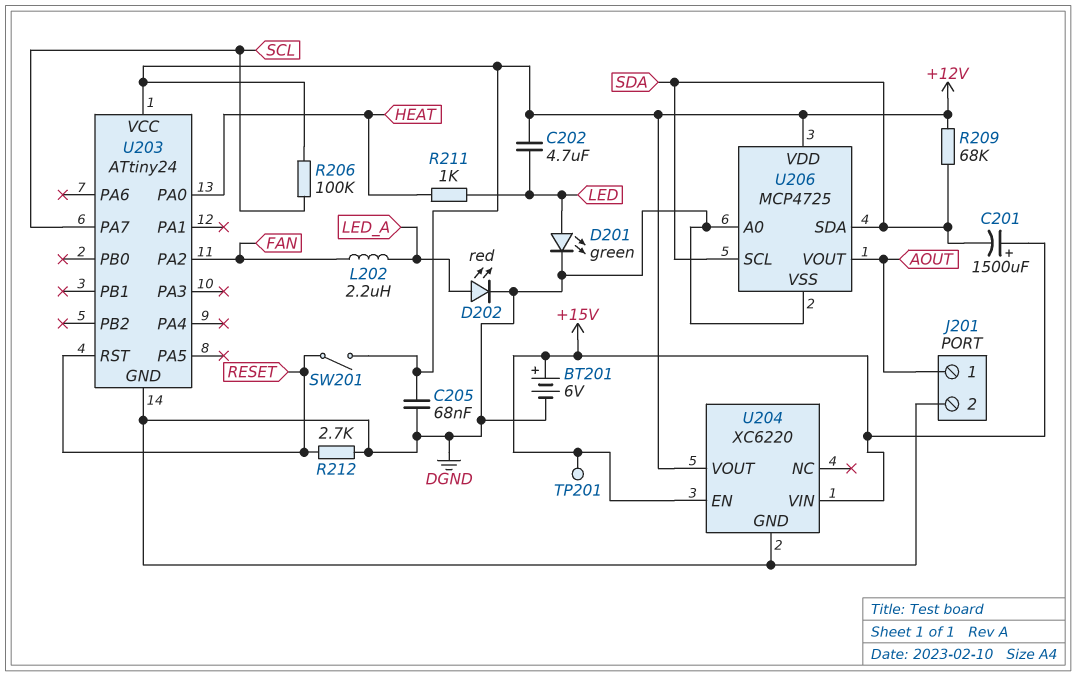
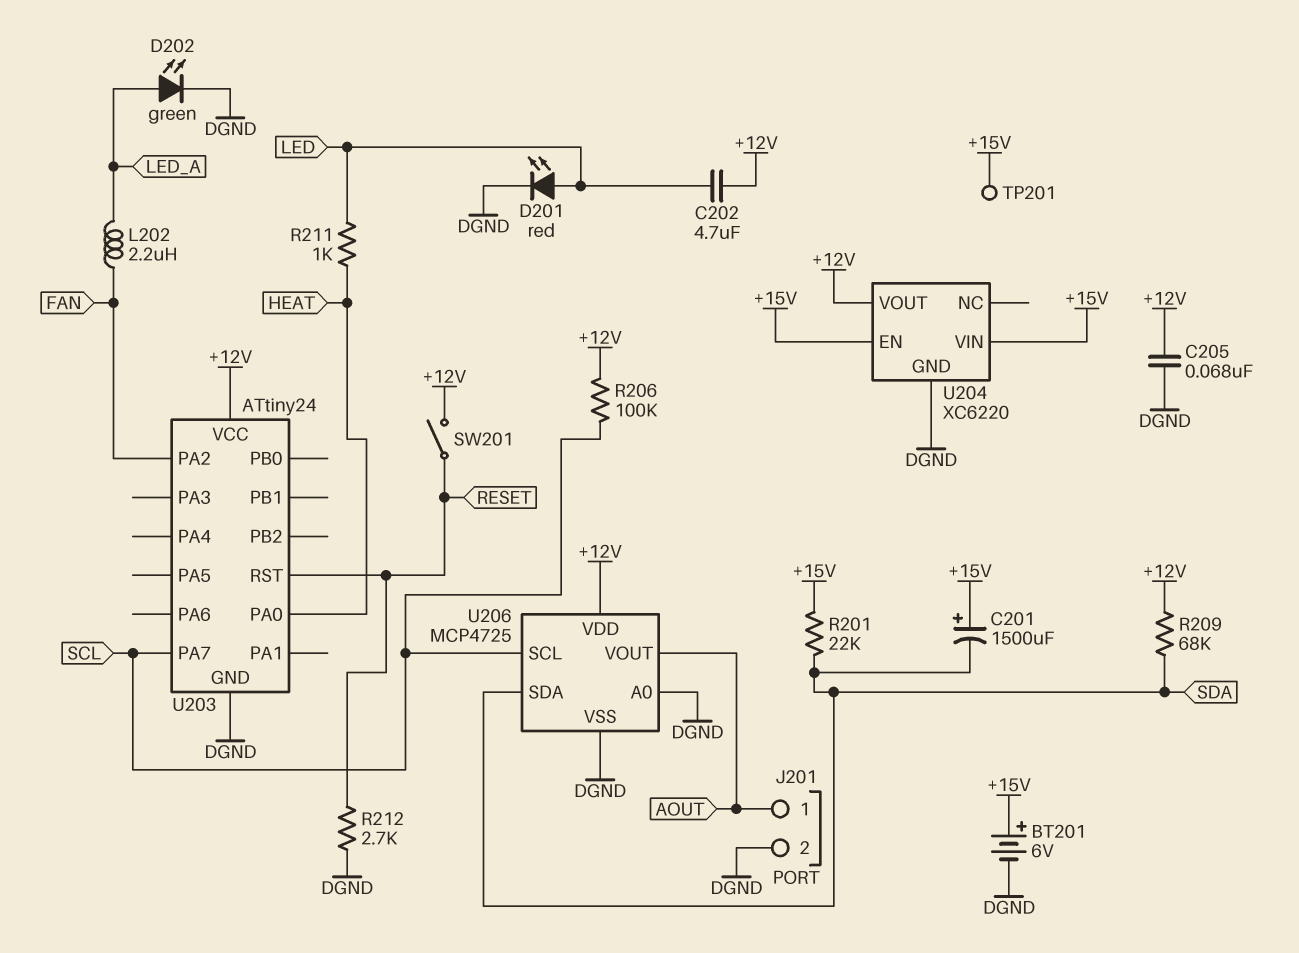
D201: LED green (A LED, K DGND) -> LED red (A LED, K DGND)
D202: LED red (A LED_A, K DGND) -> LED green (A LED_A, K DGND)
R201: none -> 22k (+15V, SDA)
U206 pin SCL: SDA -> SCL

